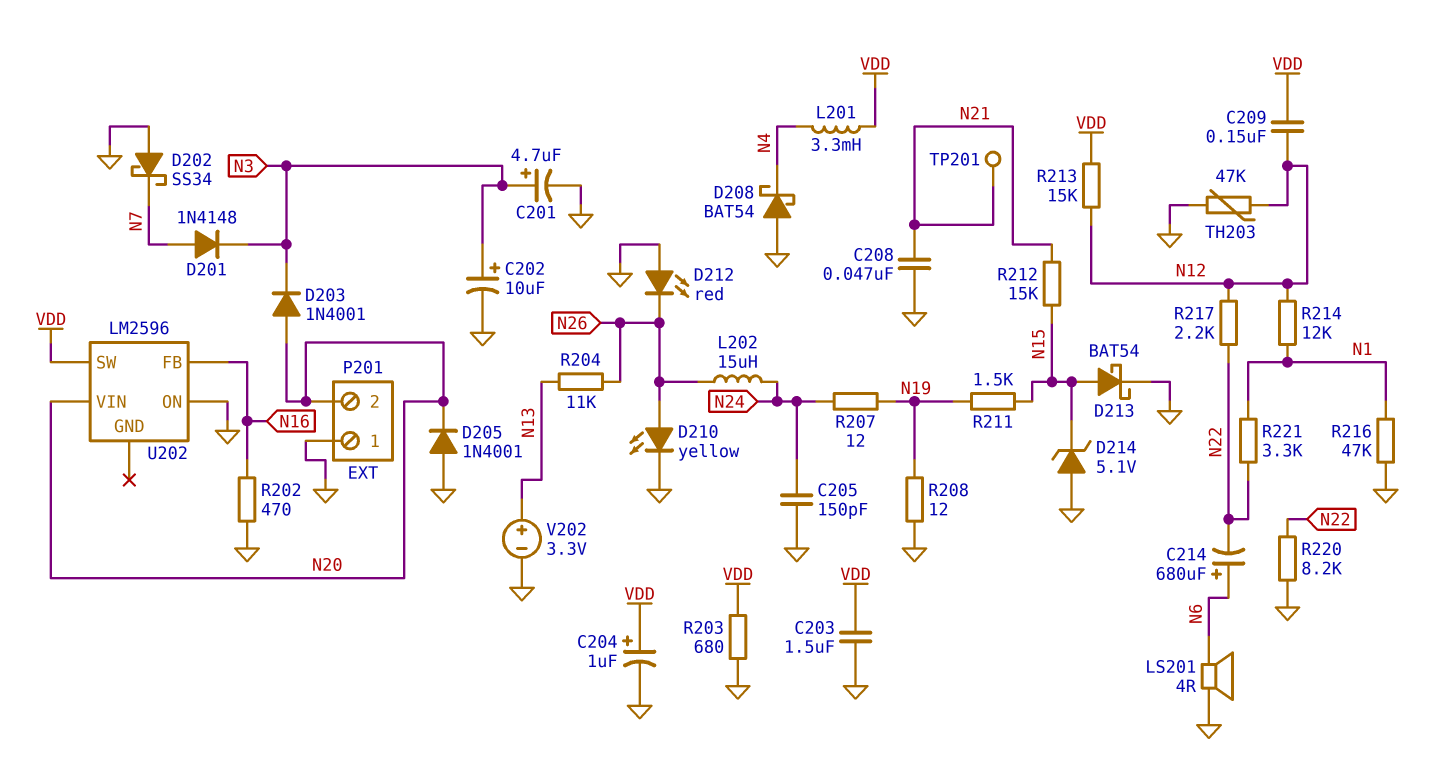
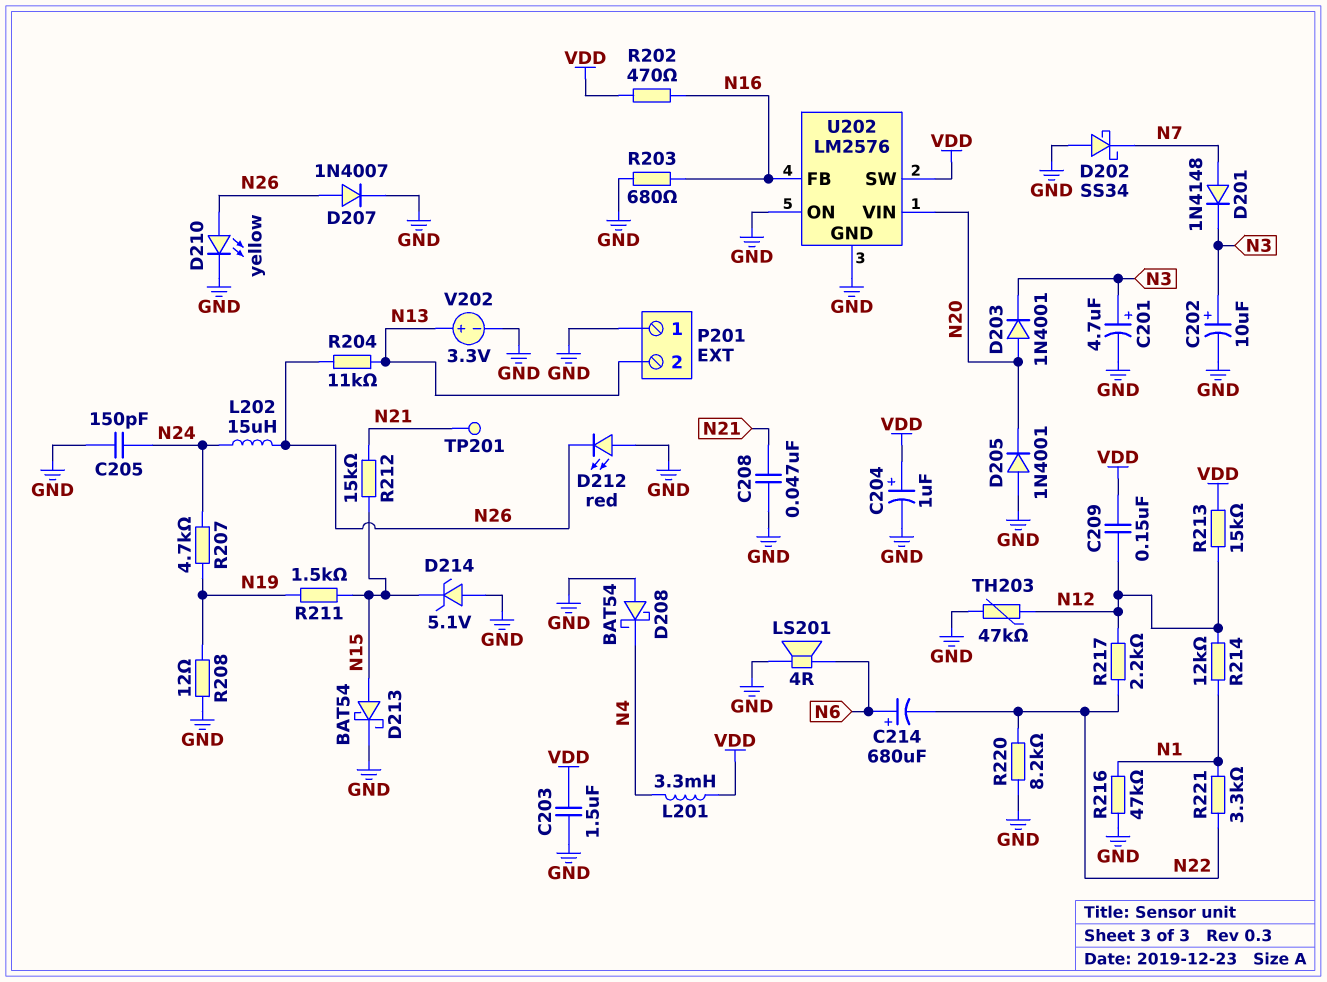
D207: none -> diode 1N4007 (A N26, K GND)
P201 pin 2: N20 -> N13
R202: 470 (GND, N16) -> 470 (N16, VDD)
R203: 680 (GND, VDD) -> 680 (GND, N16)
R207: 12 (N19, N24) -> 4.7k (N19, N24)
U202: LM2596 -> LM2576
U202 pin GND: none -> GND

